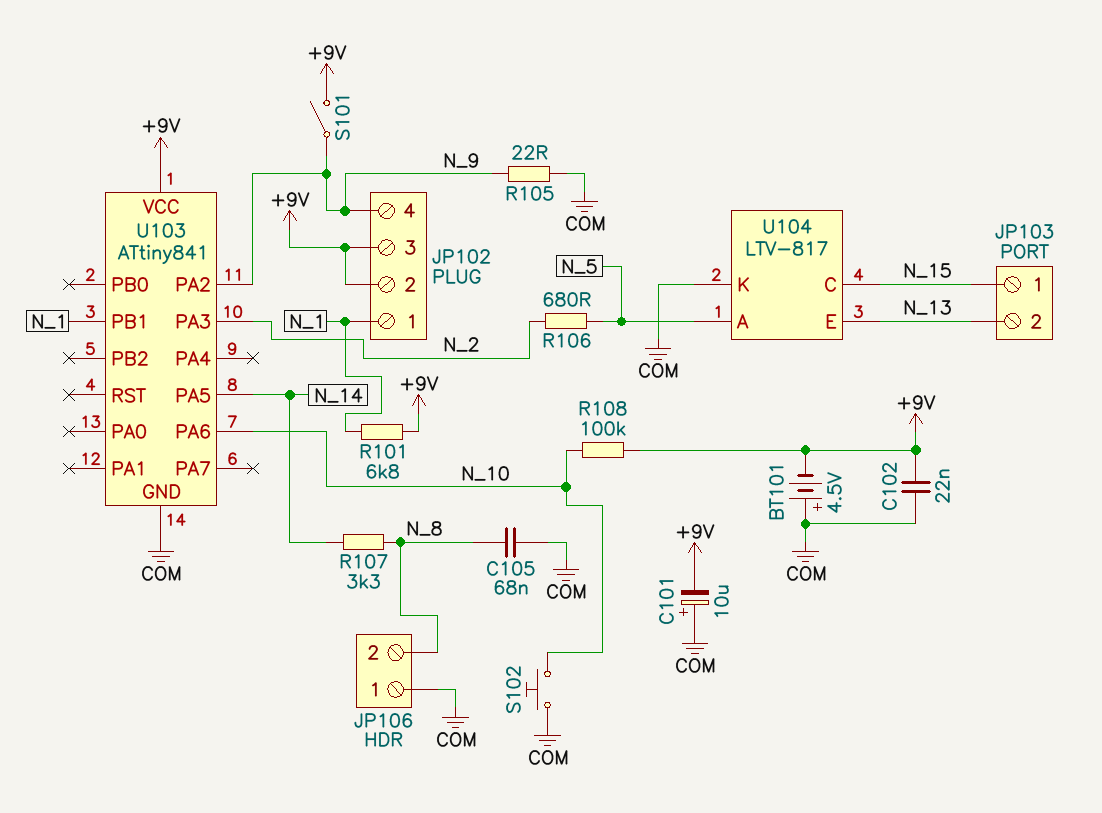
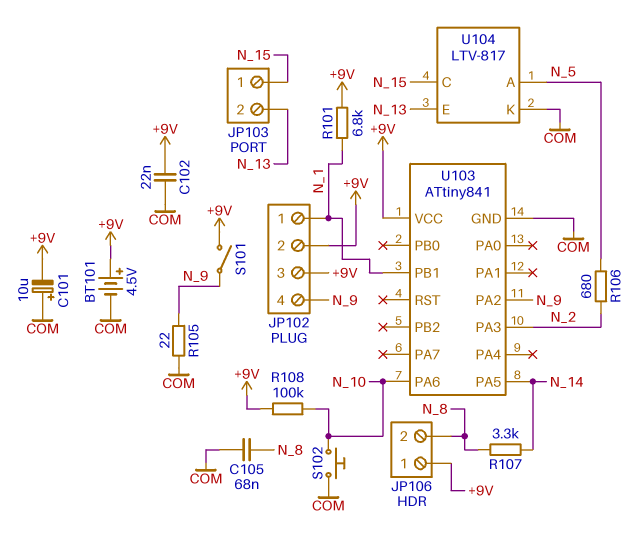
BT101: 4.5V (plus COM, minus +9V) -> 4.5V (plus +9V, minus COM)
JP106 pin 1: COM -> +9V

